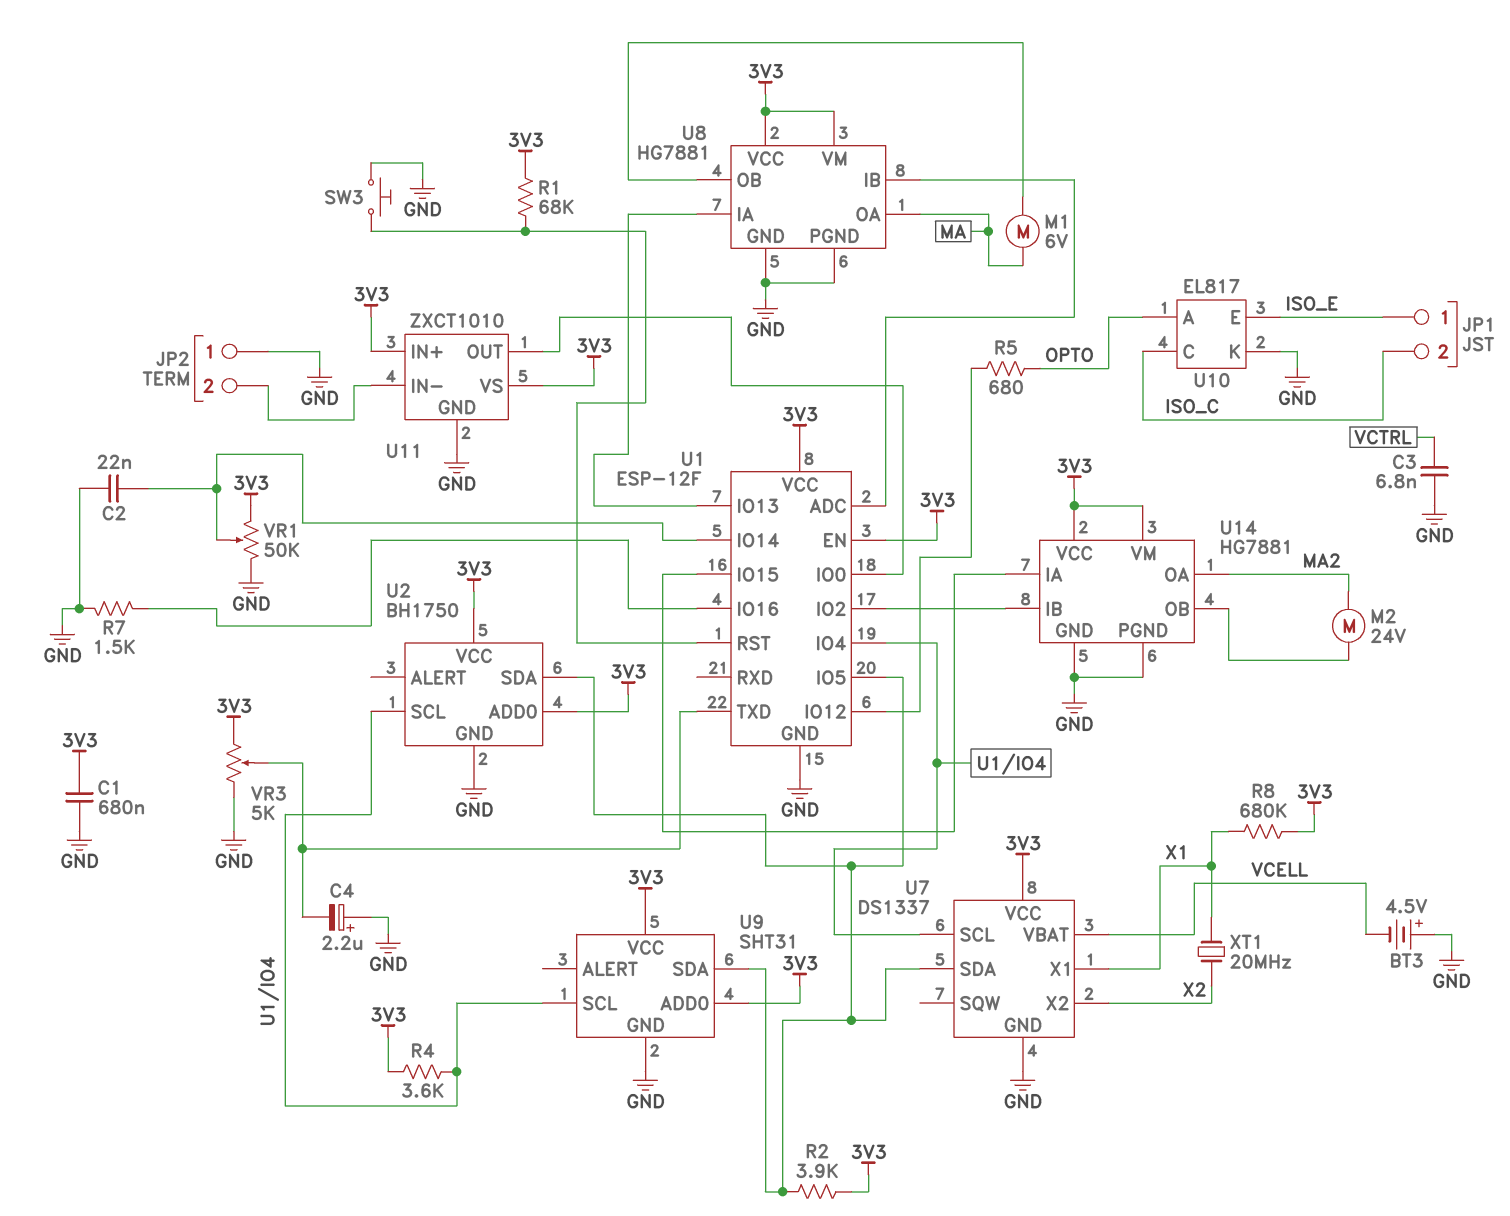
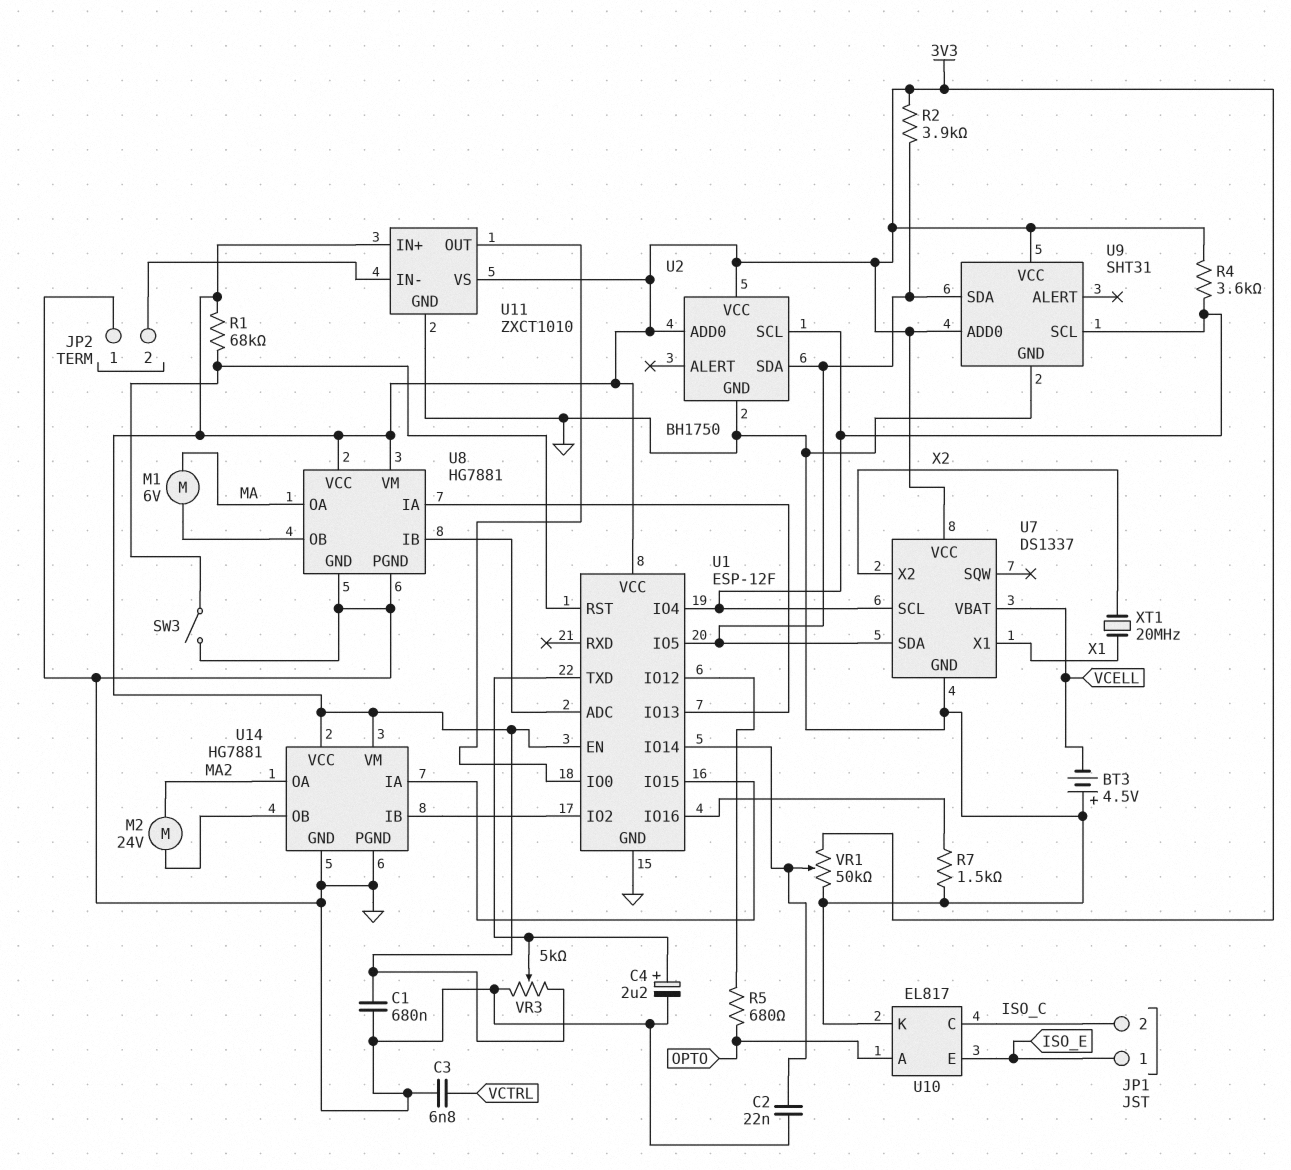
C4: 2.2uF (plus GND, minus U1/TXD) -> 2.2uF (plus U1/TXD, minus GND)
R8: 680k (3V3, X1) -> none
SW3: button (GND, U1/RST) -> switch (GND, U1/RST)

